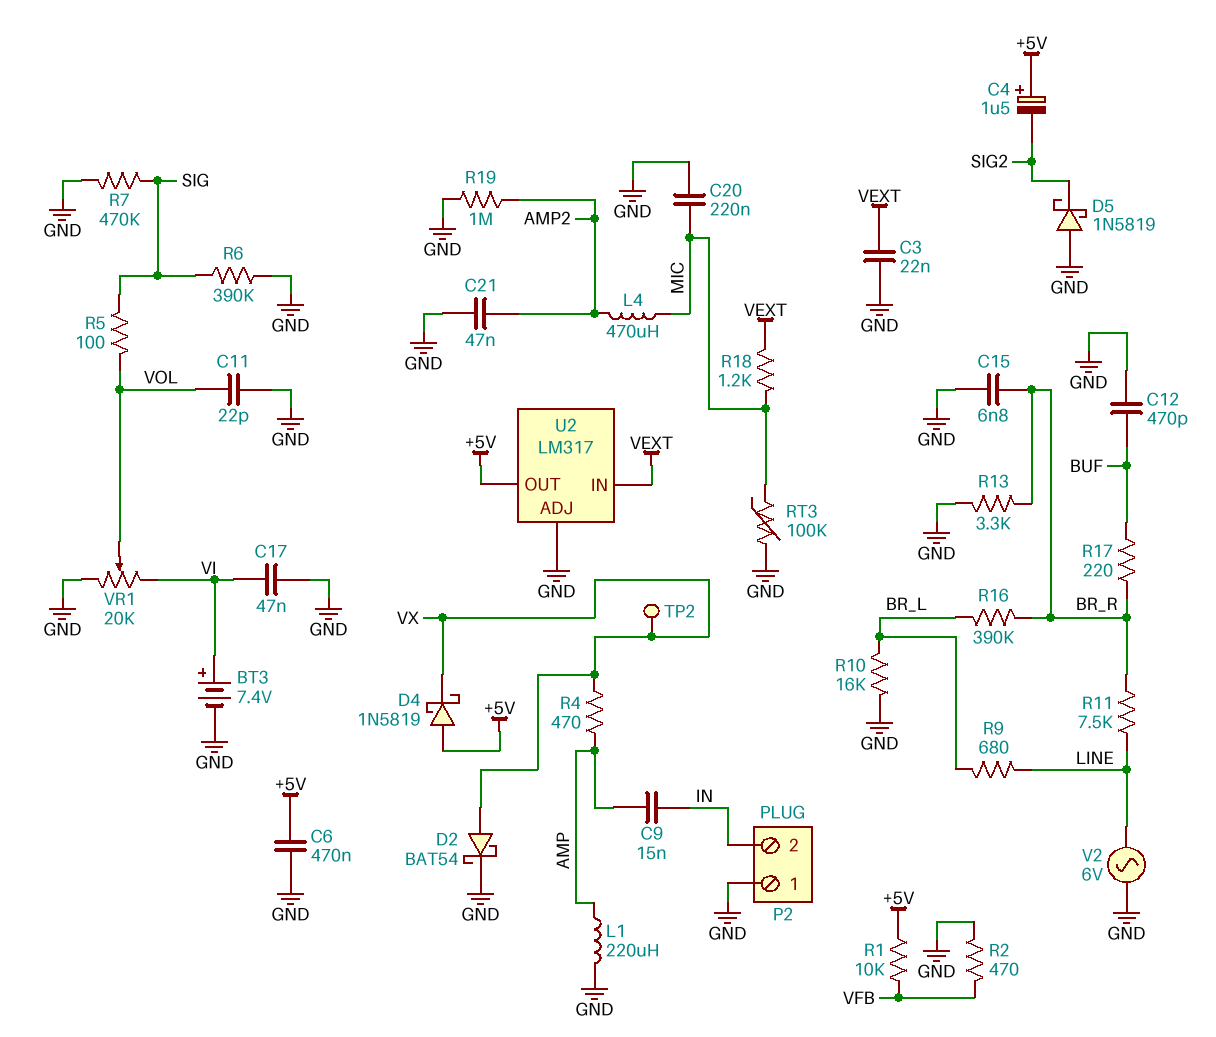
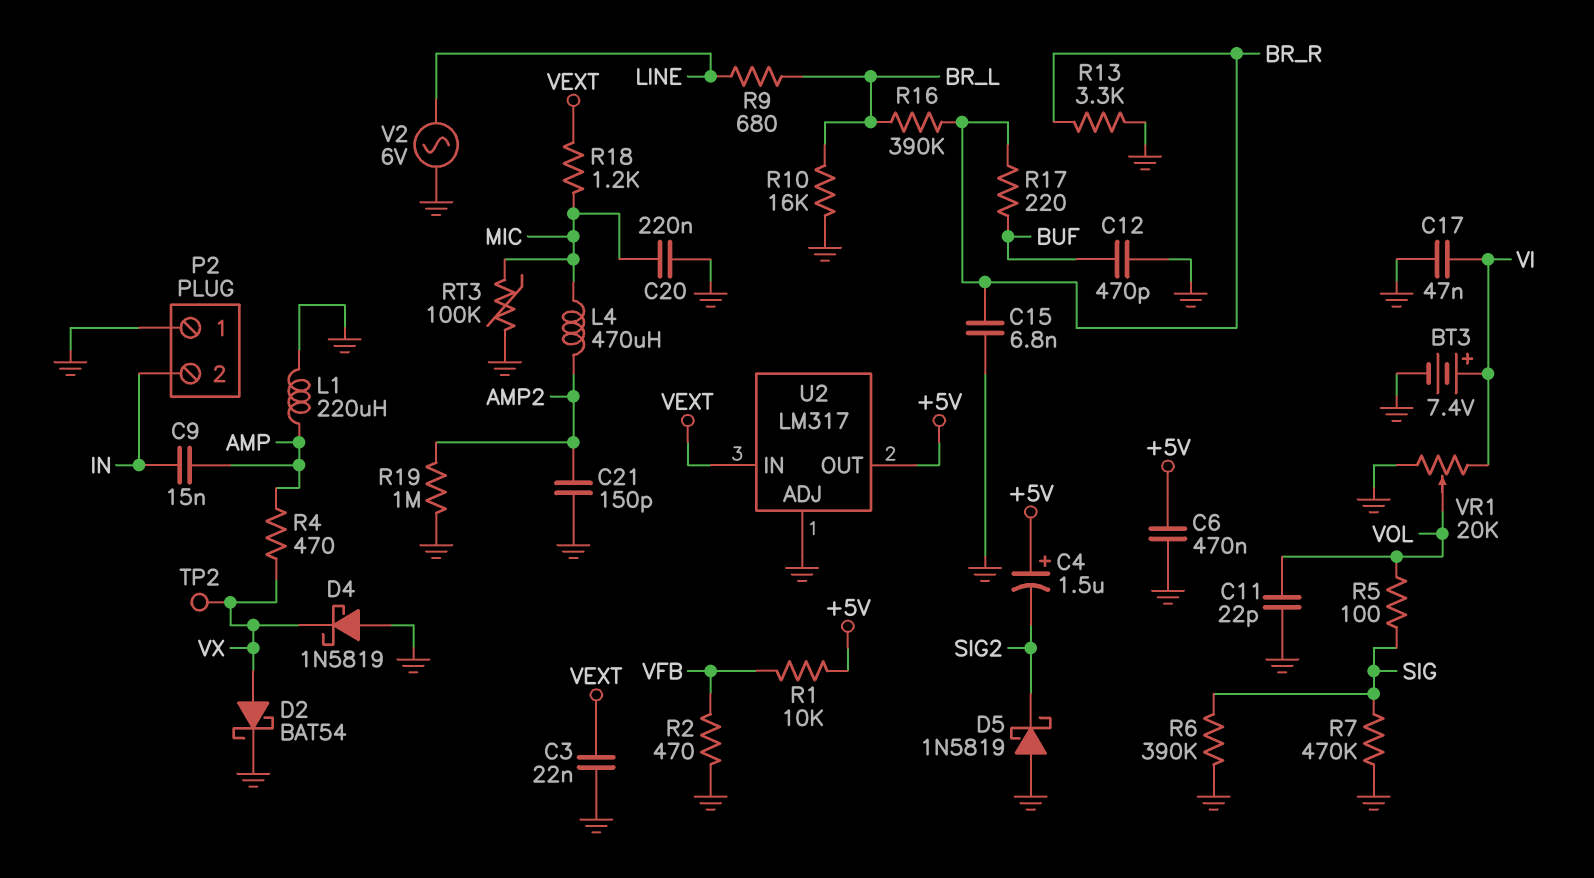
C21: 47nF (AMP2, GND) -> 150pF (AMP2, GND)
D4: schottky 1N5819 (A +5V, K VX) -> schottky 1N5819 (A GND, K VX)
R11: 7.5k (BR_R, LINE) -> none

